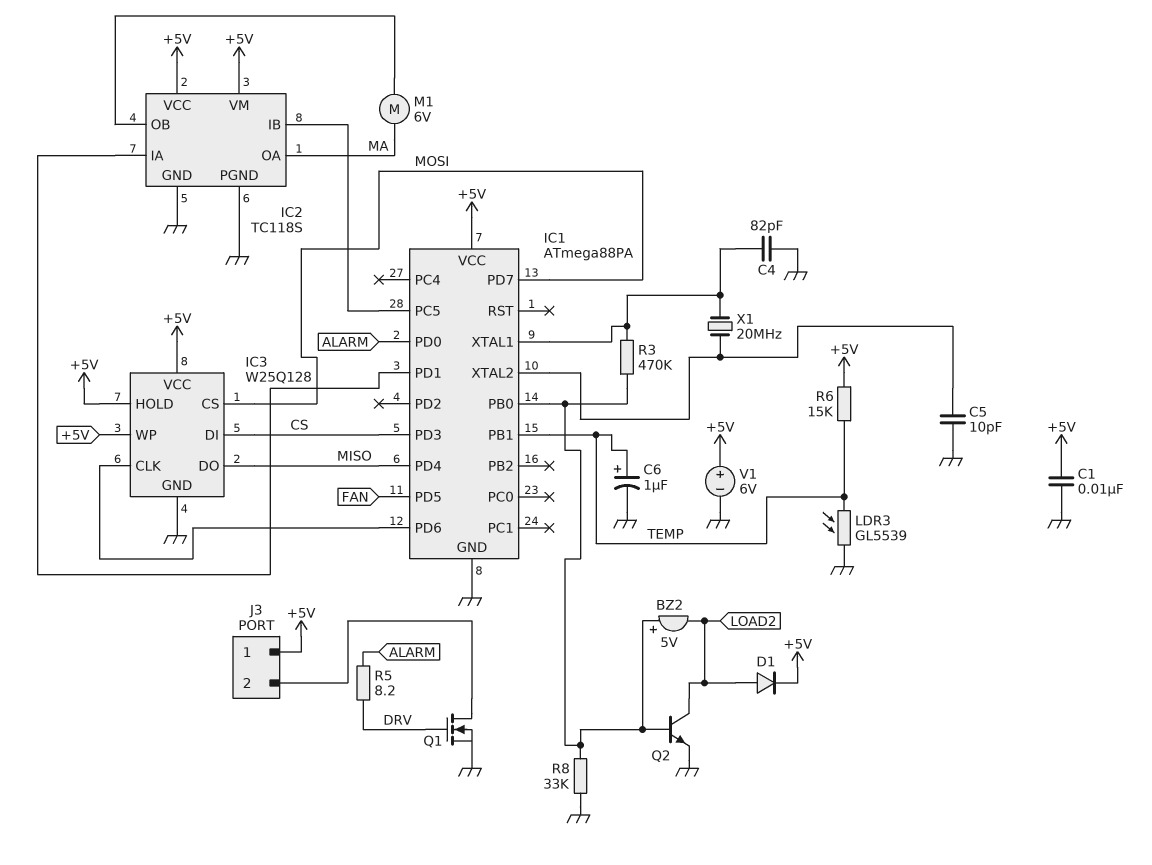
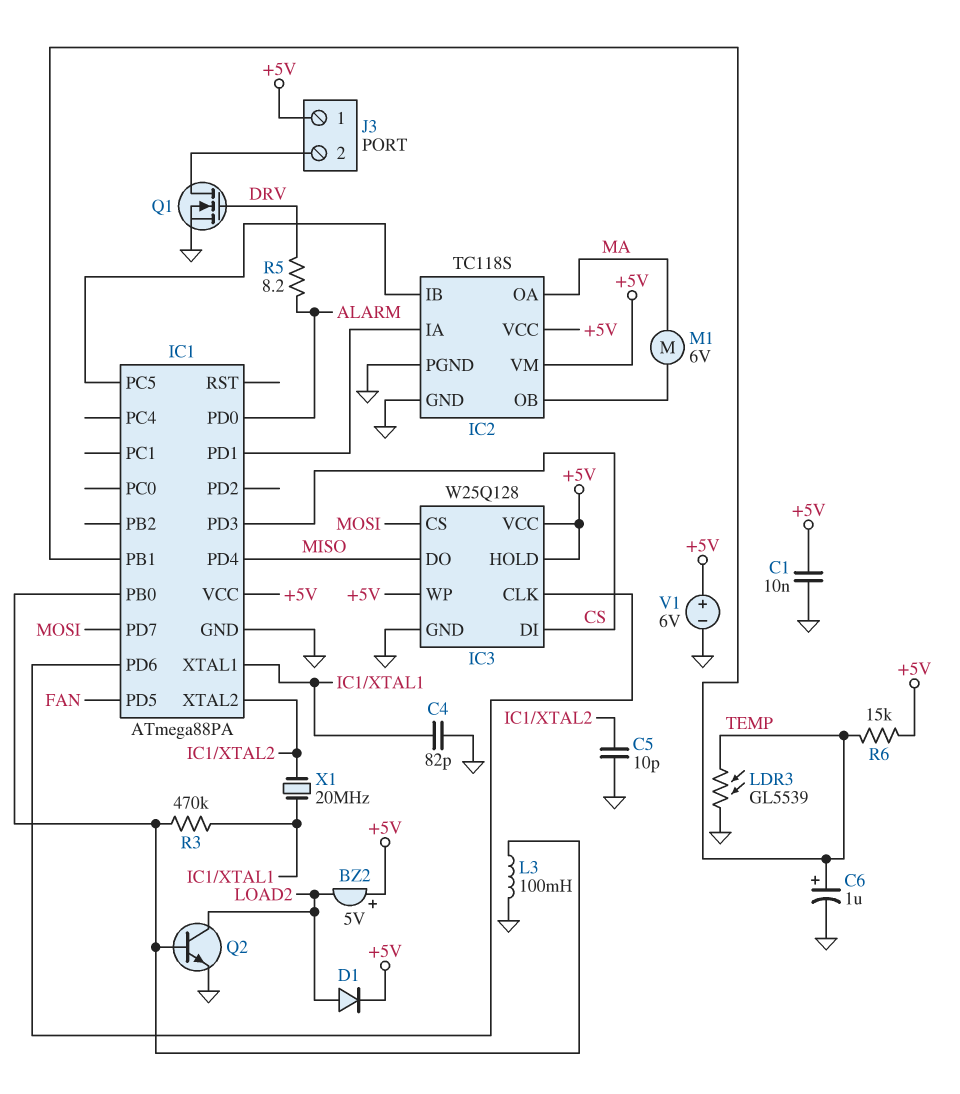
BZ2: buzzer 5V (plus IC1/PB0, minus LOAD2) -> buzzer 5V (plus +5V, minus LOAD2)
L3: none -> 100mH (GND, IC1/PB0)
R8: 33k (GND, IC1/PB0) -> none

